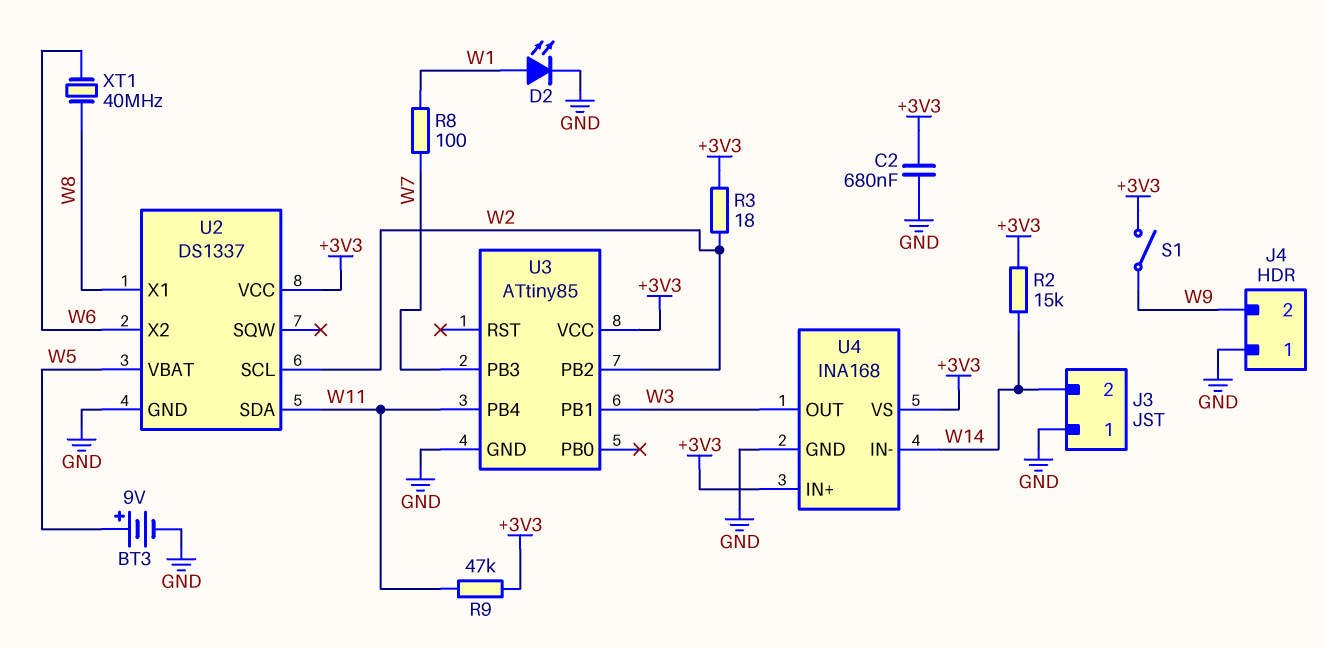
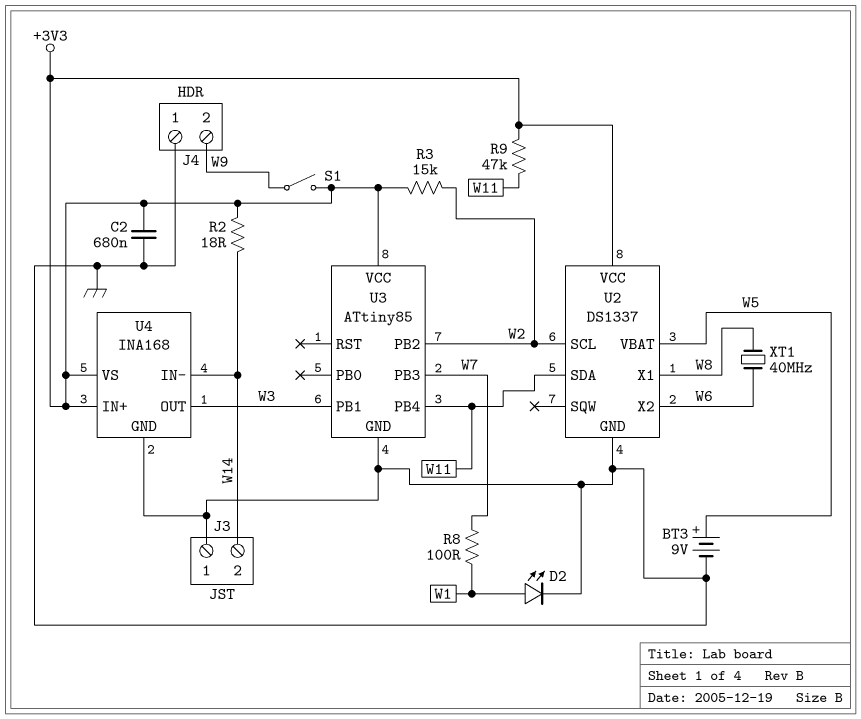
R2: 15k (+3V3, W14) -> 18 (+3V3, W14)
R3: 18 (+3V3, W2) -> 15k (+3V3, W2)

